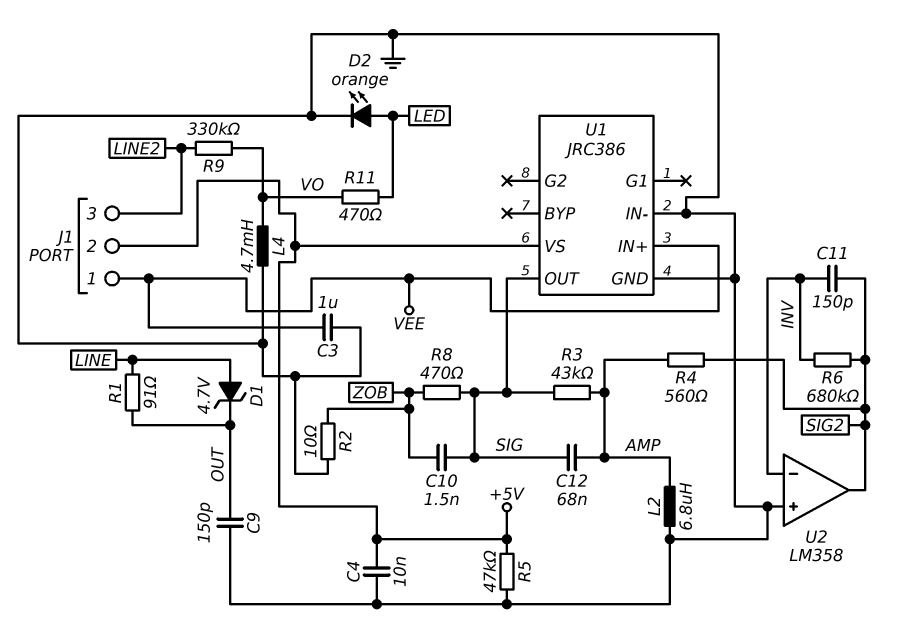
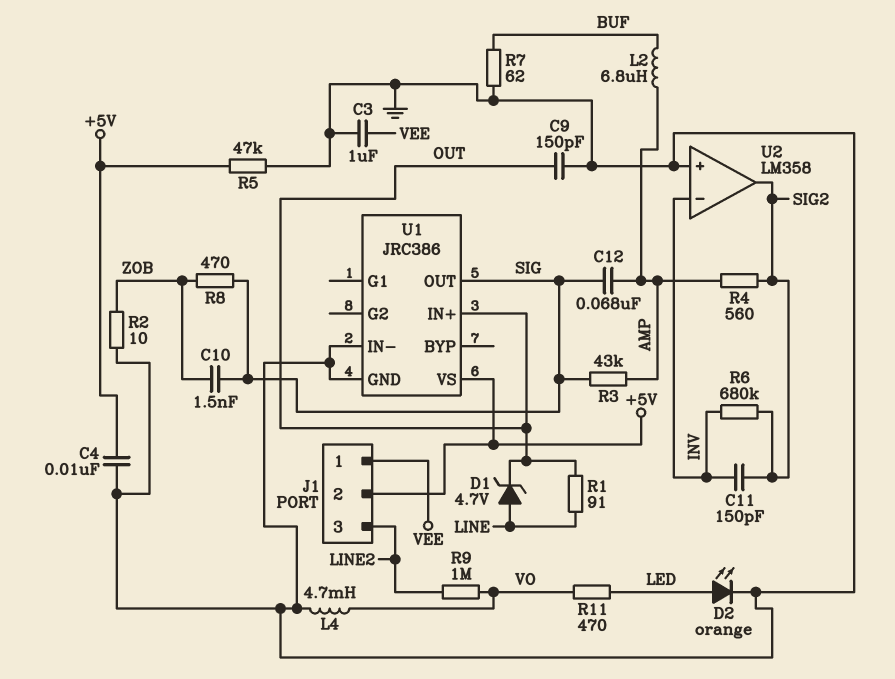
L2: 6.8uH (AMP, GND) -> 6.8uH (AMP, BUF)
R7: none -> 62 (BUF, GND)
R9: 330k (LINE2, VO) -> 1M (LINE2, VO)
U1 pin IN+: VEE -> OUT

